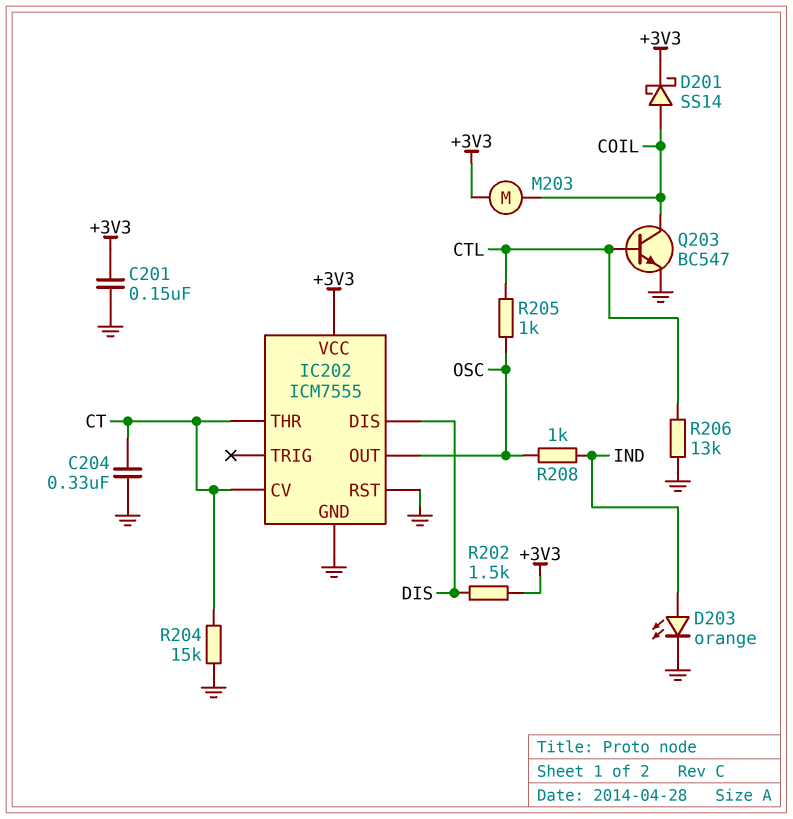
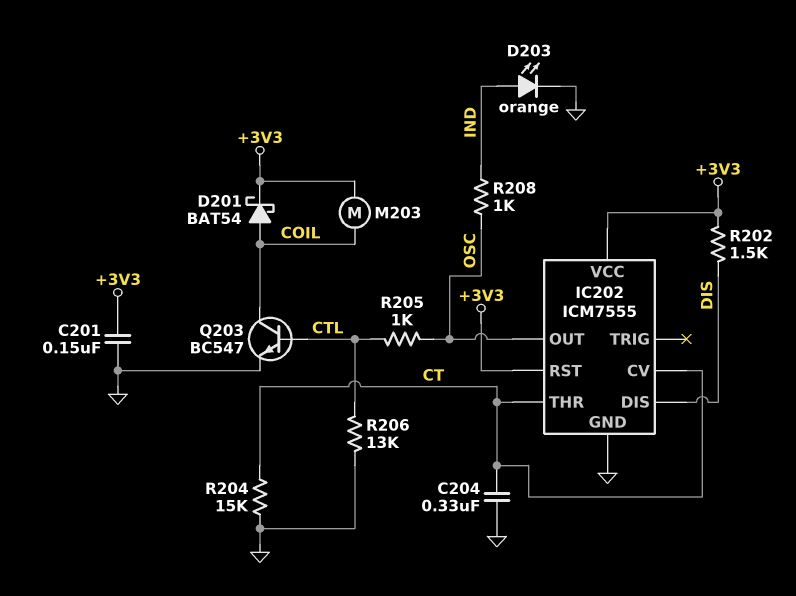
D201: schottky SS14 (A COIL, K +3V3) -> schottky BAT54 (A COIL, K +3V3)
IC202 pin RST: GND -> +3V3

